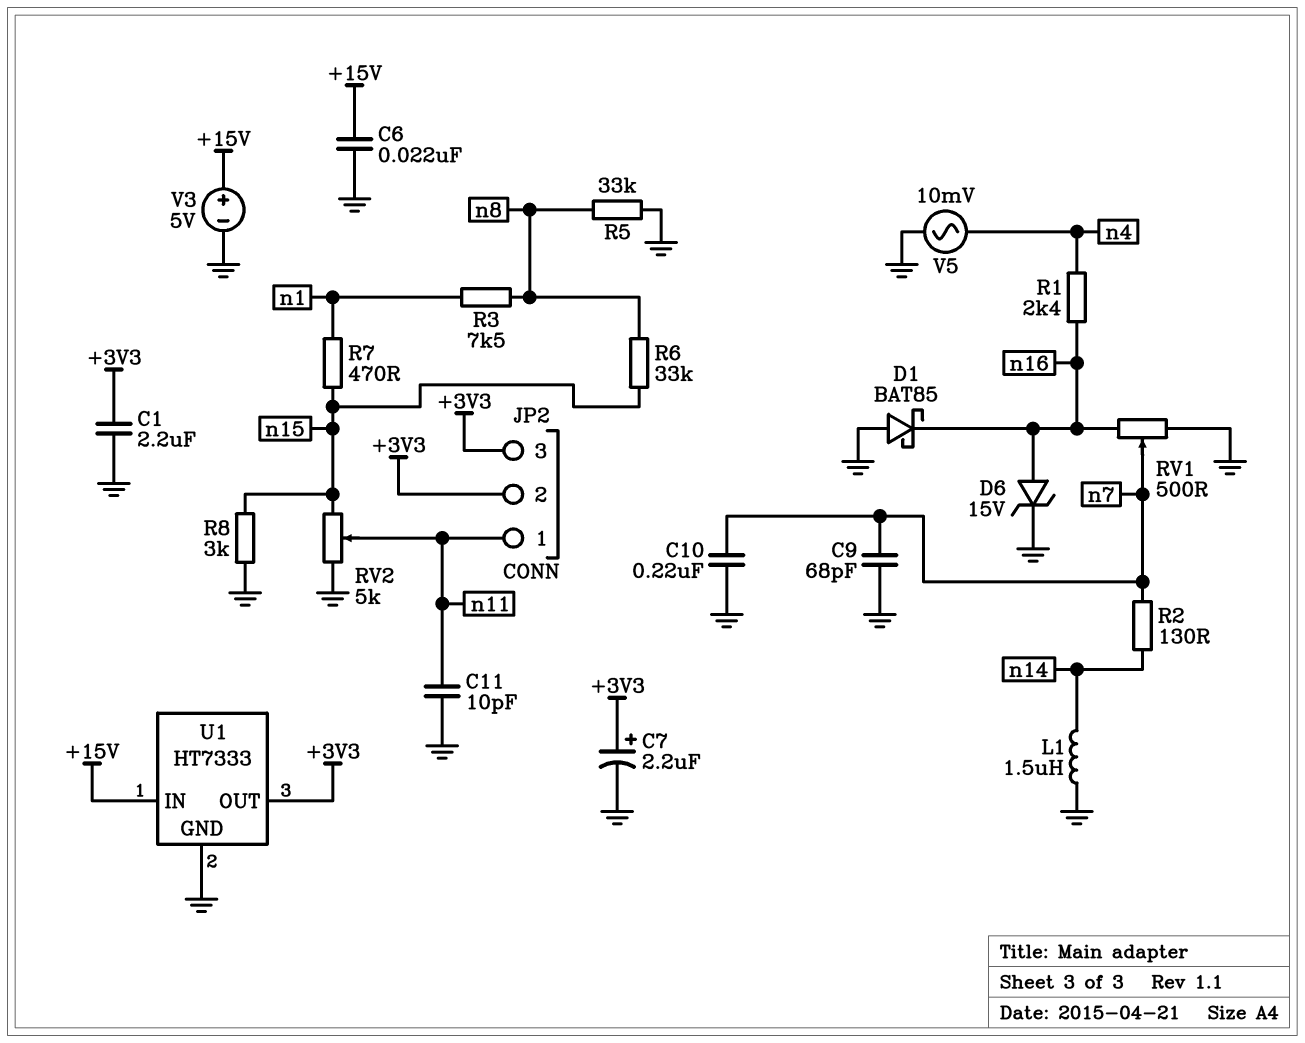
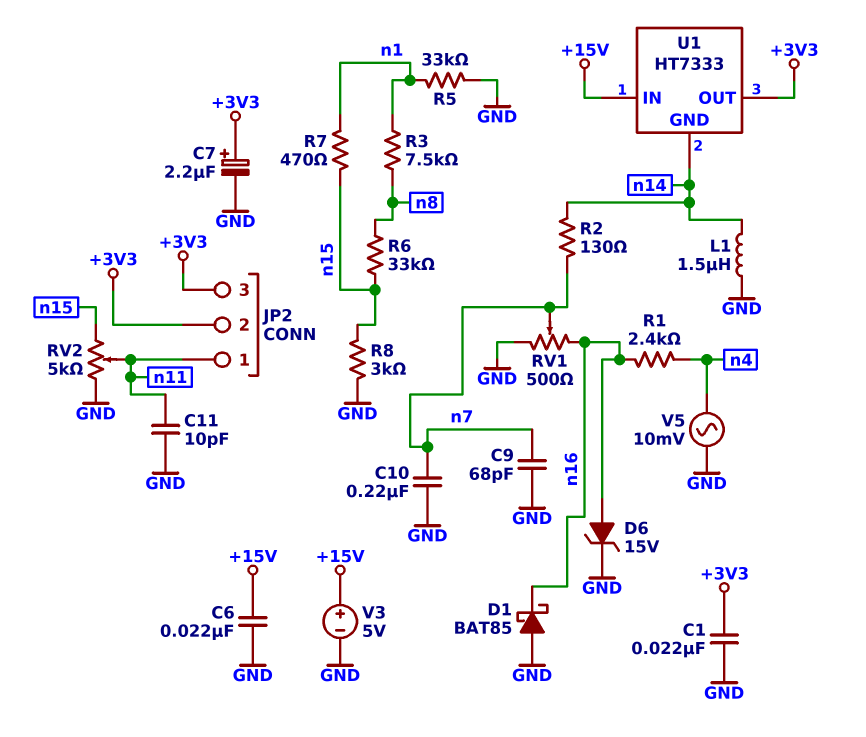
C1: 2.2uF (+3V3, GND) -> 22nF (+3V3, GND)
R5: 33k (GND, n8) -> 33k (GND, n1)
U1 pin GND: GND -> n14

